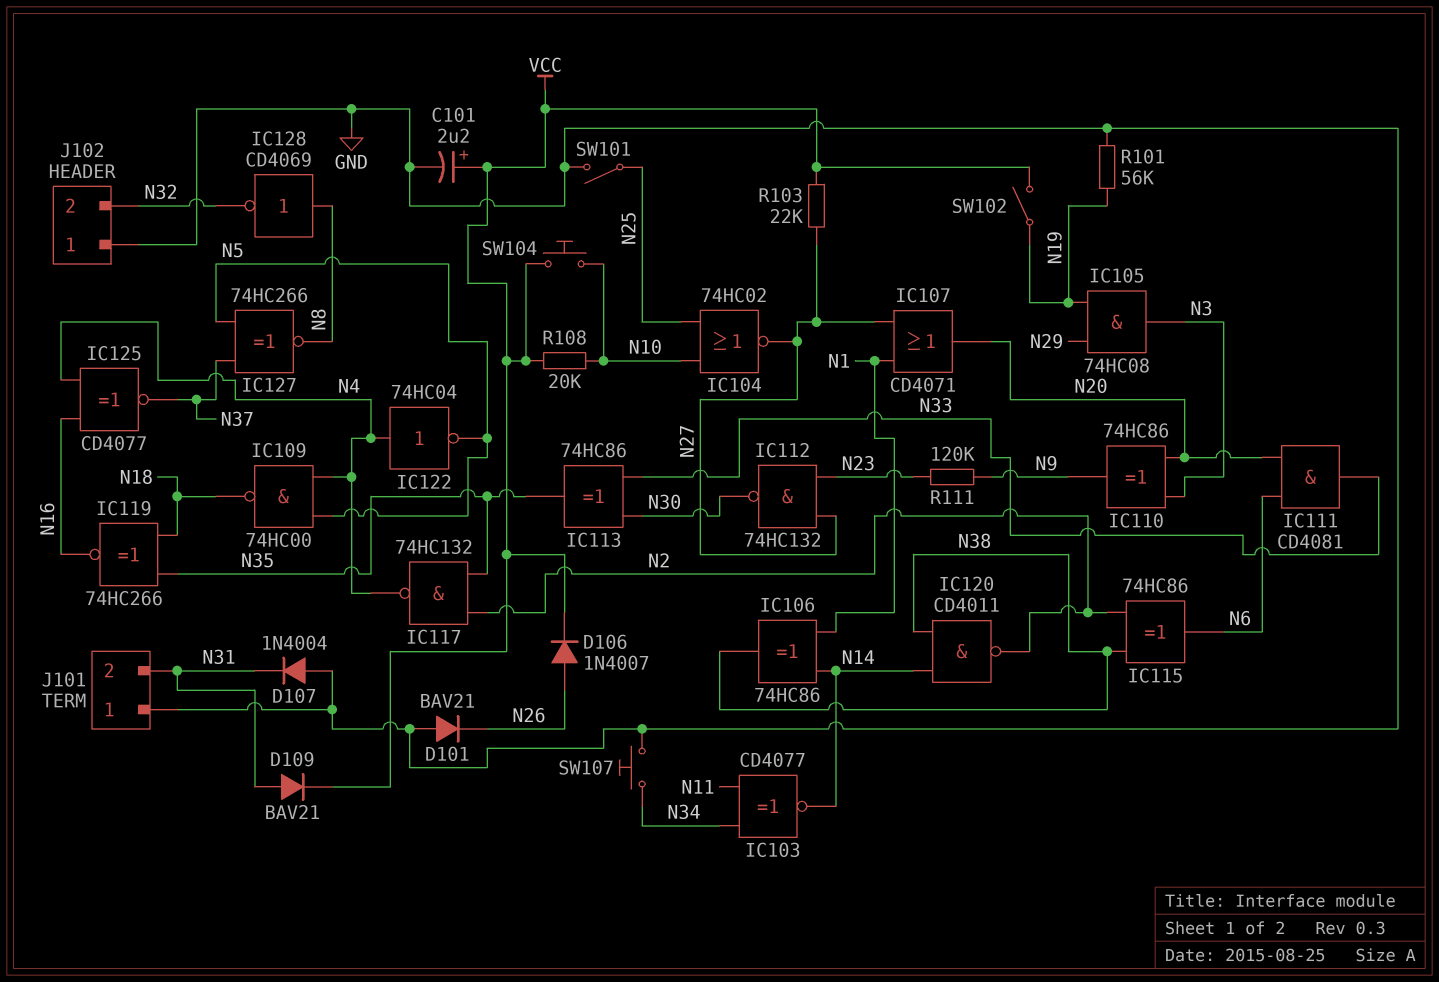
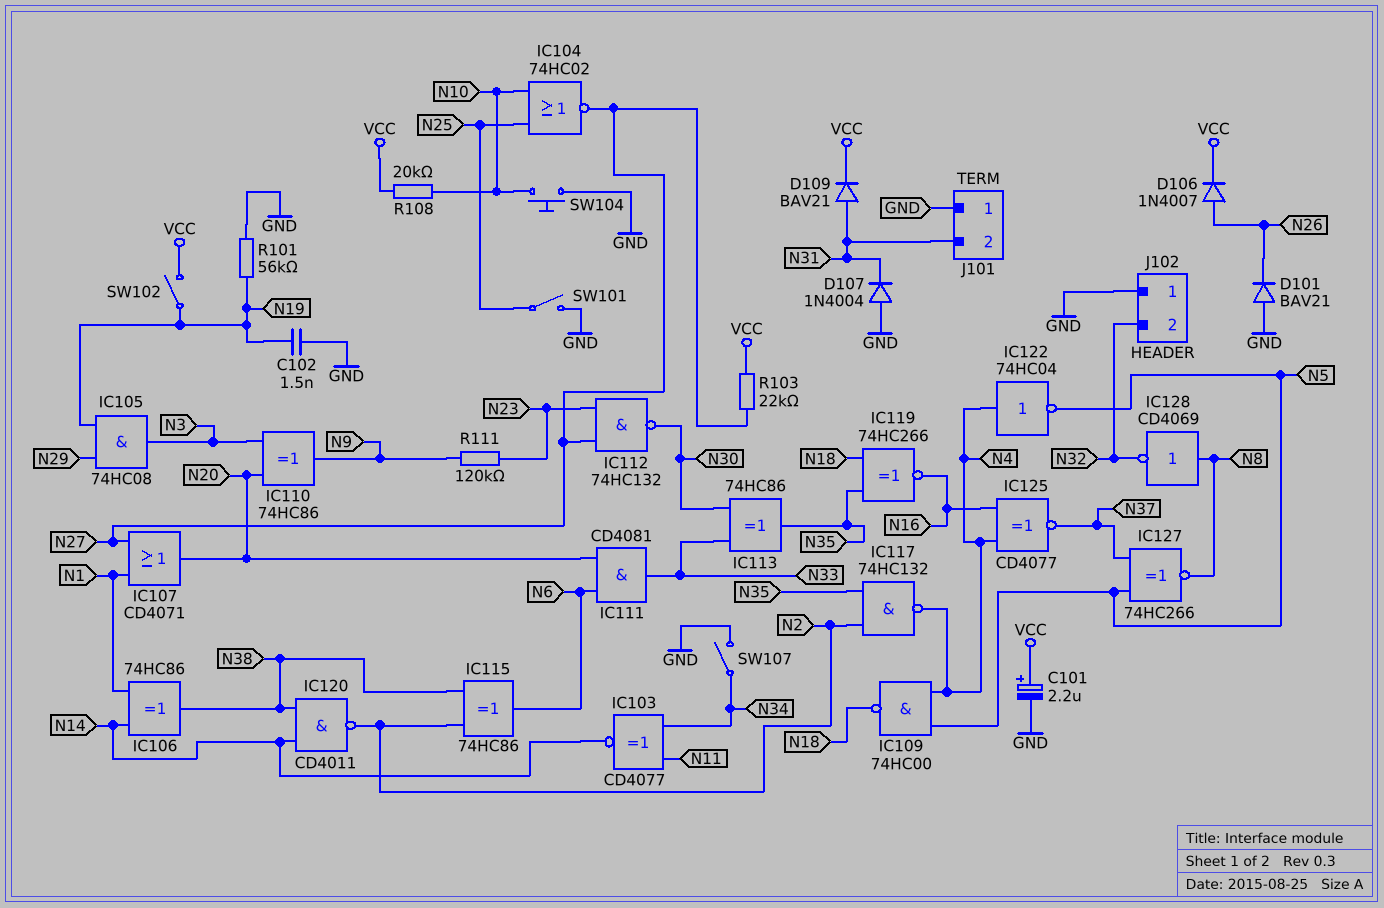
C102: none -> 1.5nF (GND, N19)
SW104: button (N10, VCC) -> button (GND, N10)
SW107: button (GND, N34) -> switch (GND, N34)

